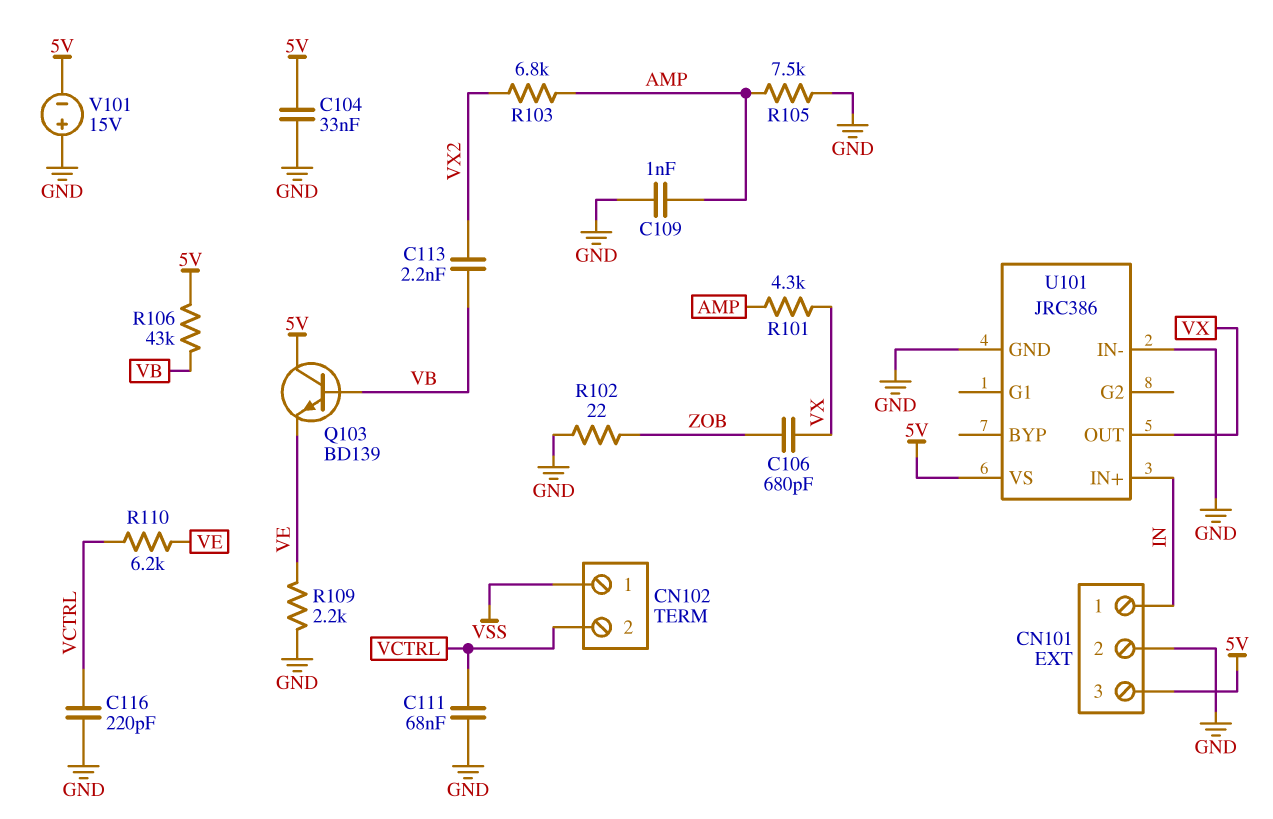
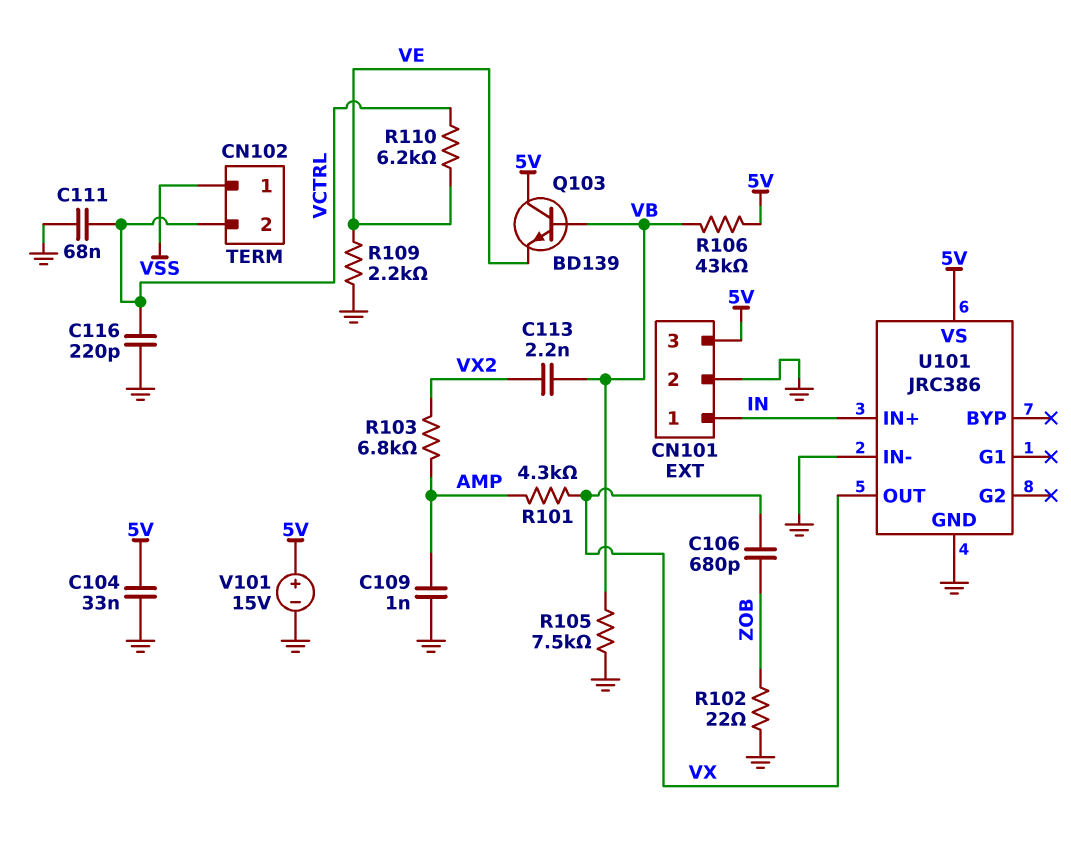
R105: 7.5k (AMP, GND) -> 7.5k (GND, VB)
V101: 15V (plus GND, minus 5V) -> 15V (plus 5V, minus GND)

